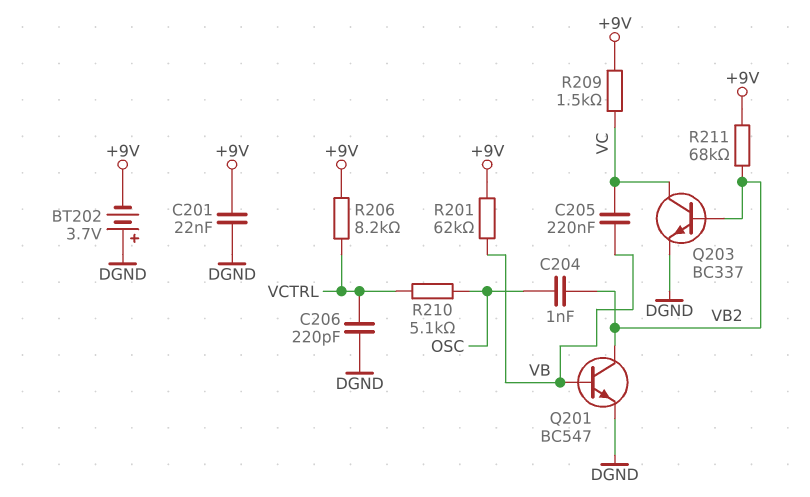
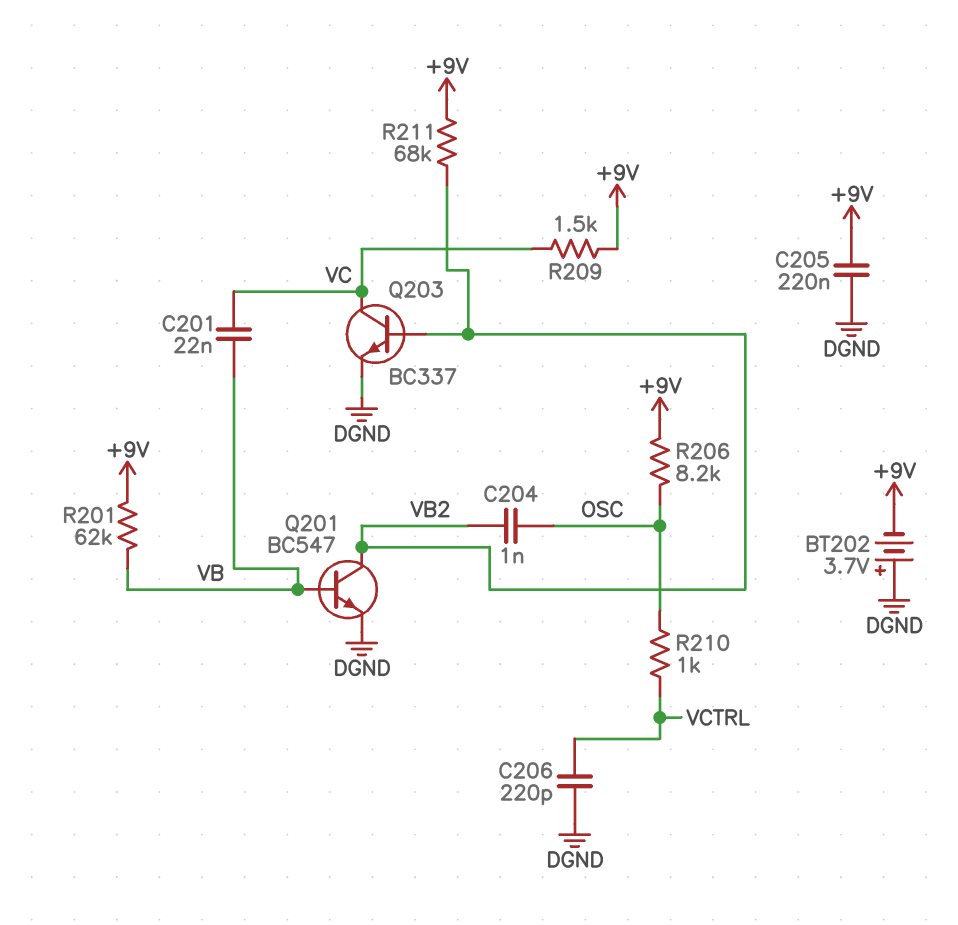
C201: 22nF (+9V, DGND) -> 22nF (VB, VC)
C205: 220nF (VB, VC) -> 220nF (+9V, DGND)
R206: 8.2k (+9V, VCTRL) -> 8.2k (+9V, OSC)
R210: 5.1k (OSC, VCTRL) -> 1k (OSC, VCTRL)

